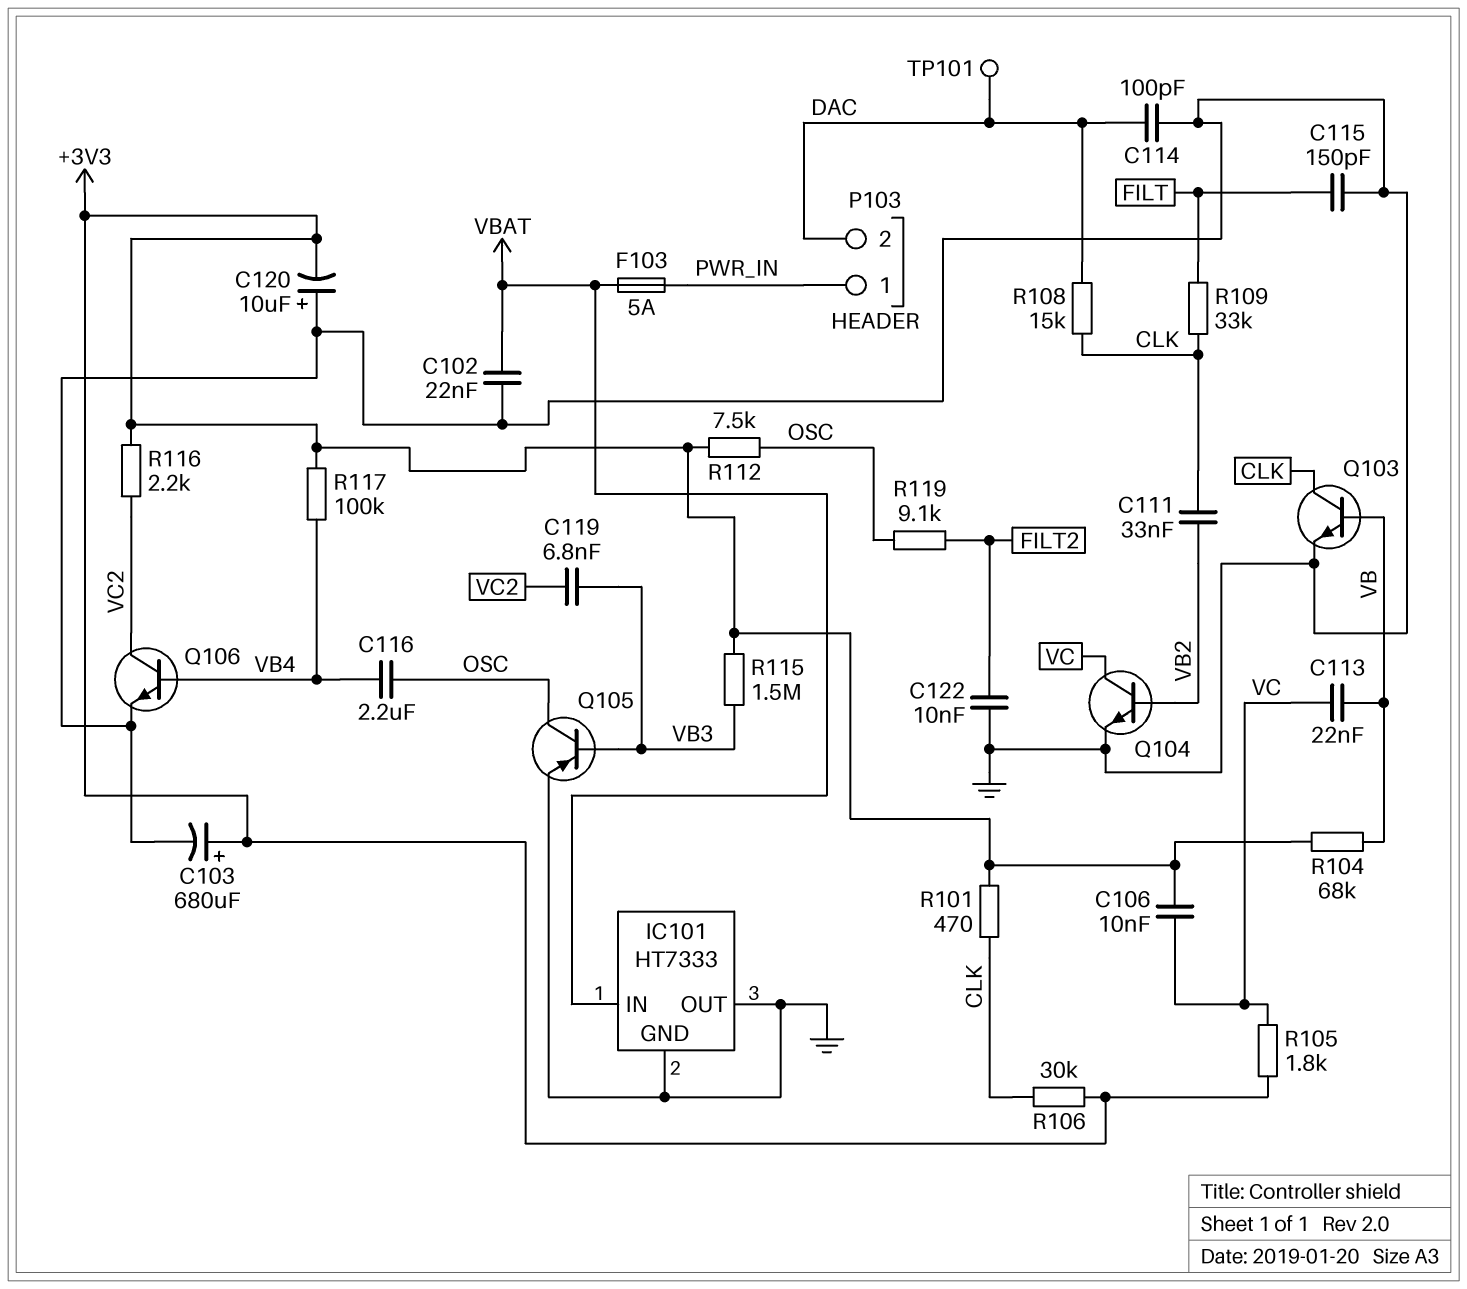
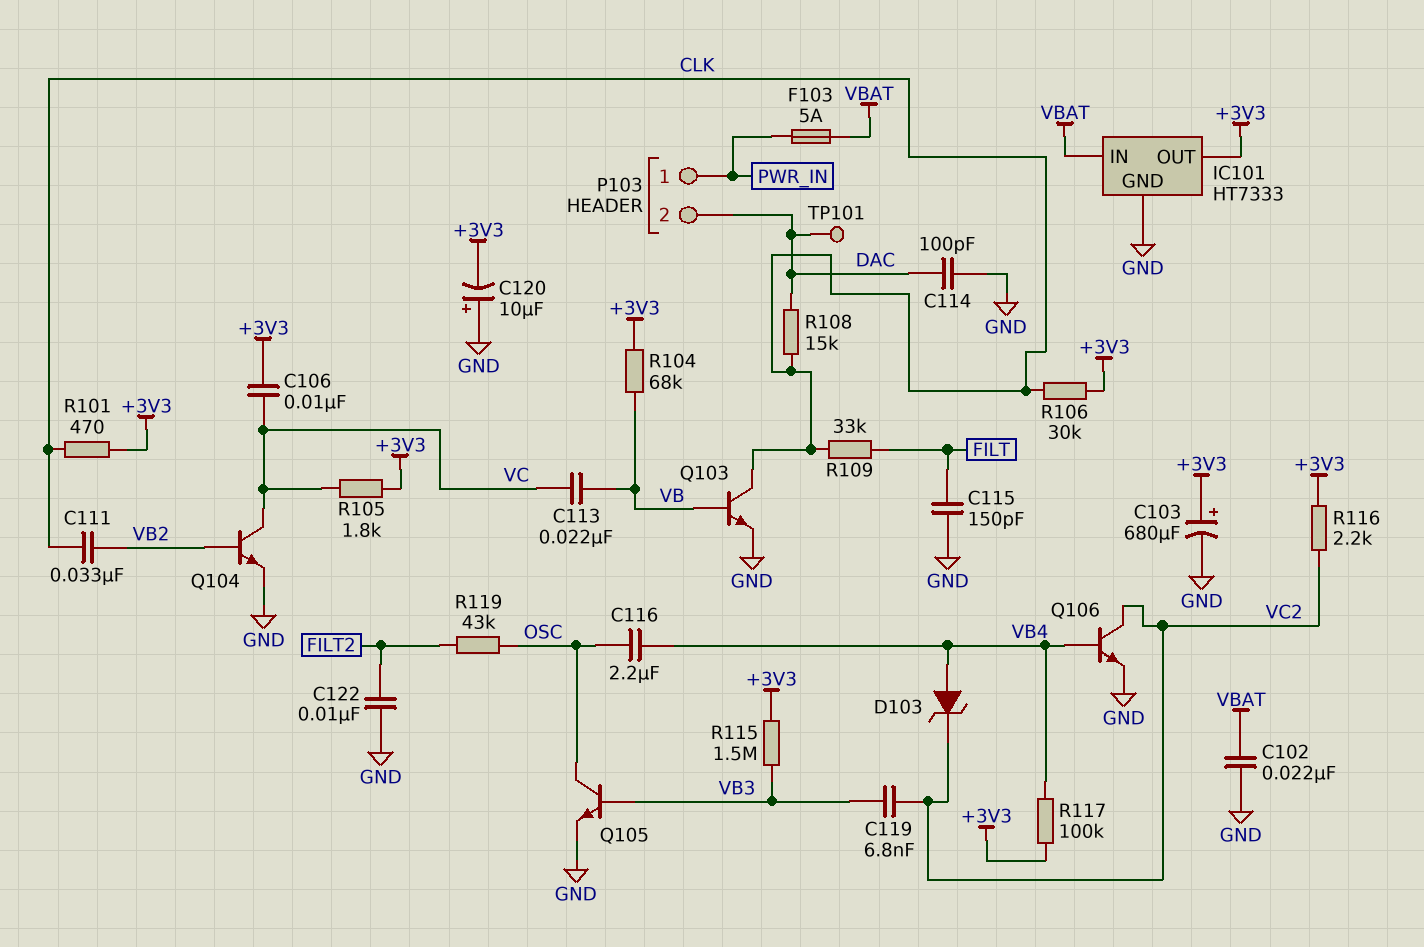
D103: none -> zener (A VB4, K VC2)
IC101 pin OUT: GND -> +3V3
Q105: PNP (B VB3, C OSC, E GND) -> NPN (B VB3, C OSC, E GND)
R112: 7.5k (+3V3, OSC) -> none
R119: 9.1k (FILT2, OSC) -> 43k (FILT2, OSC)

